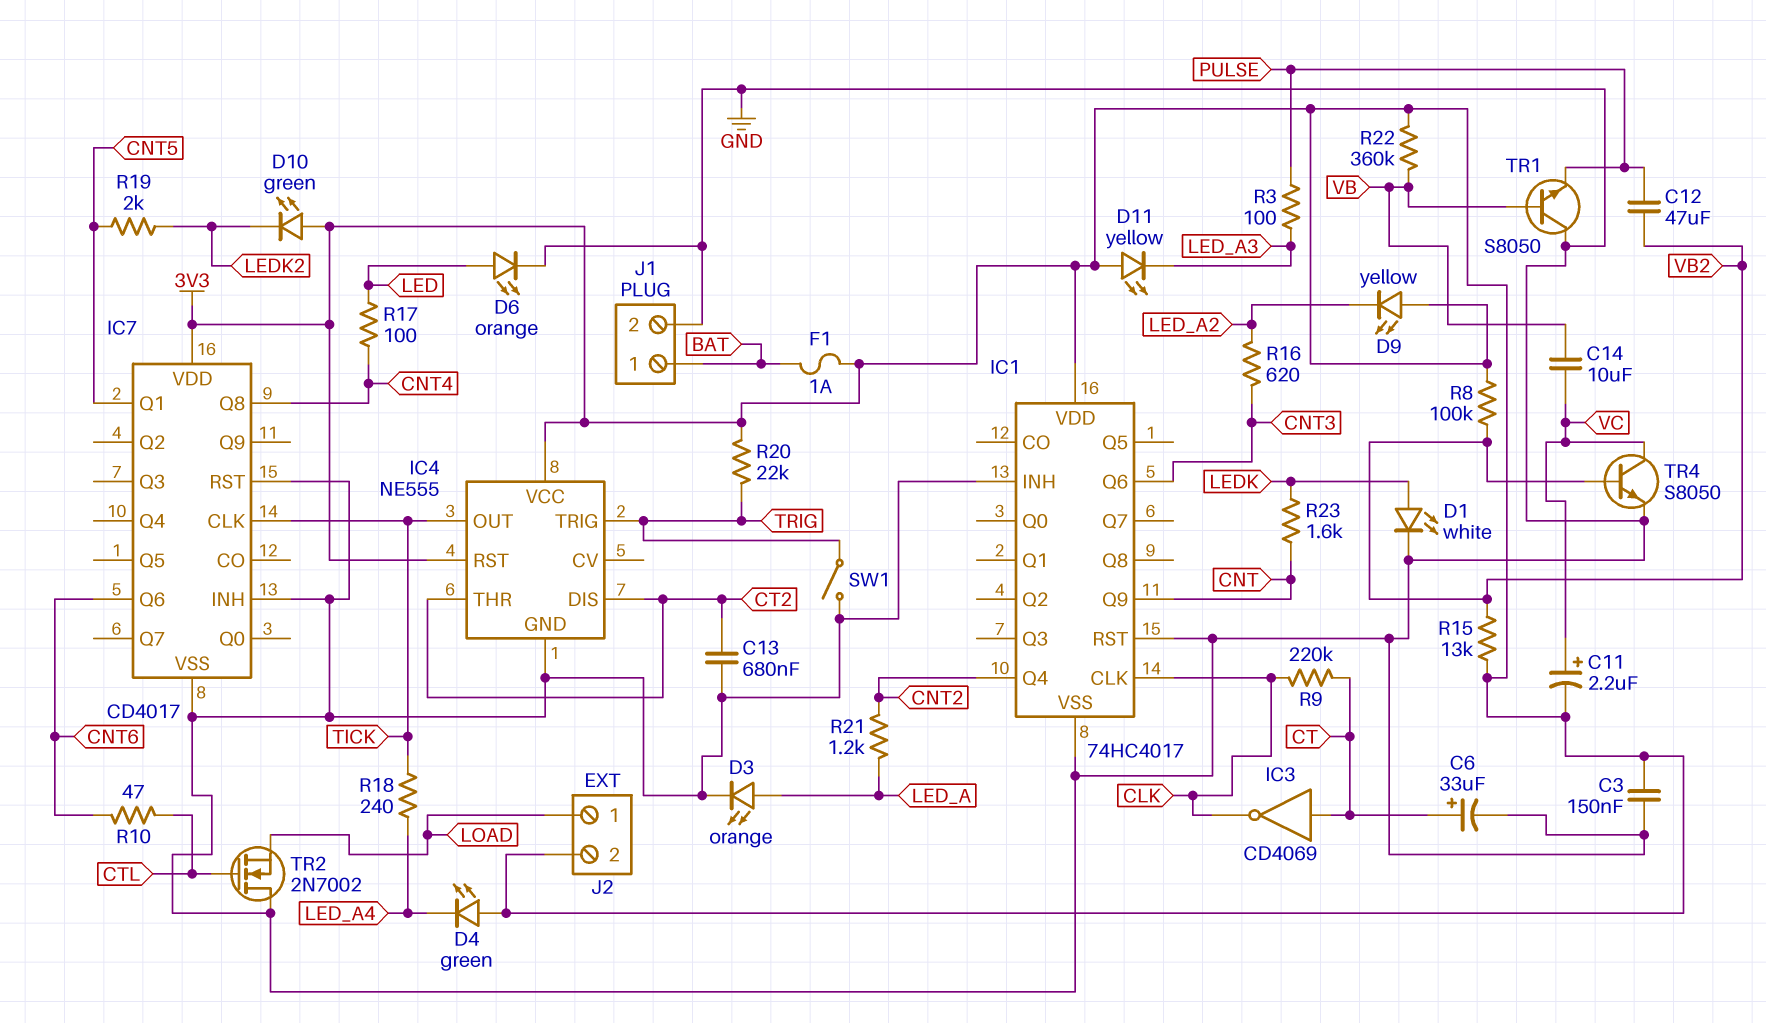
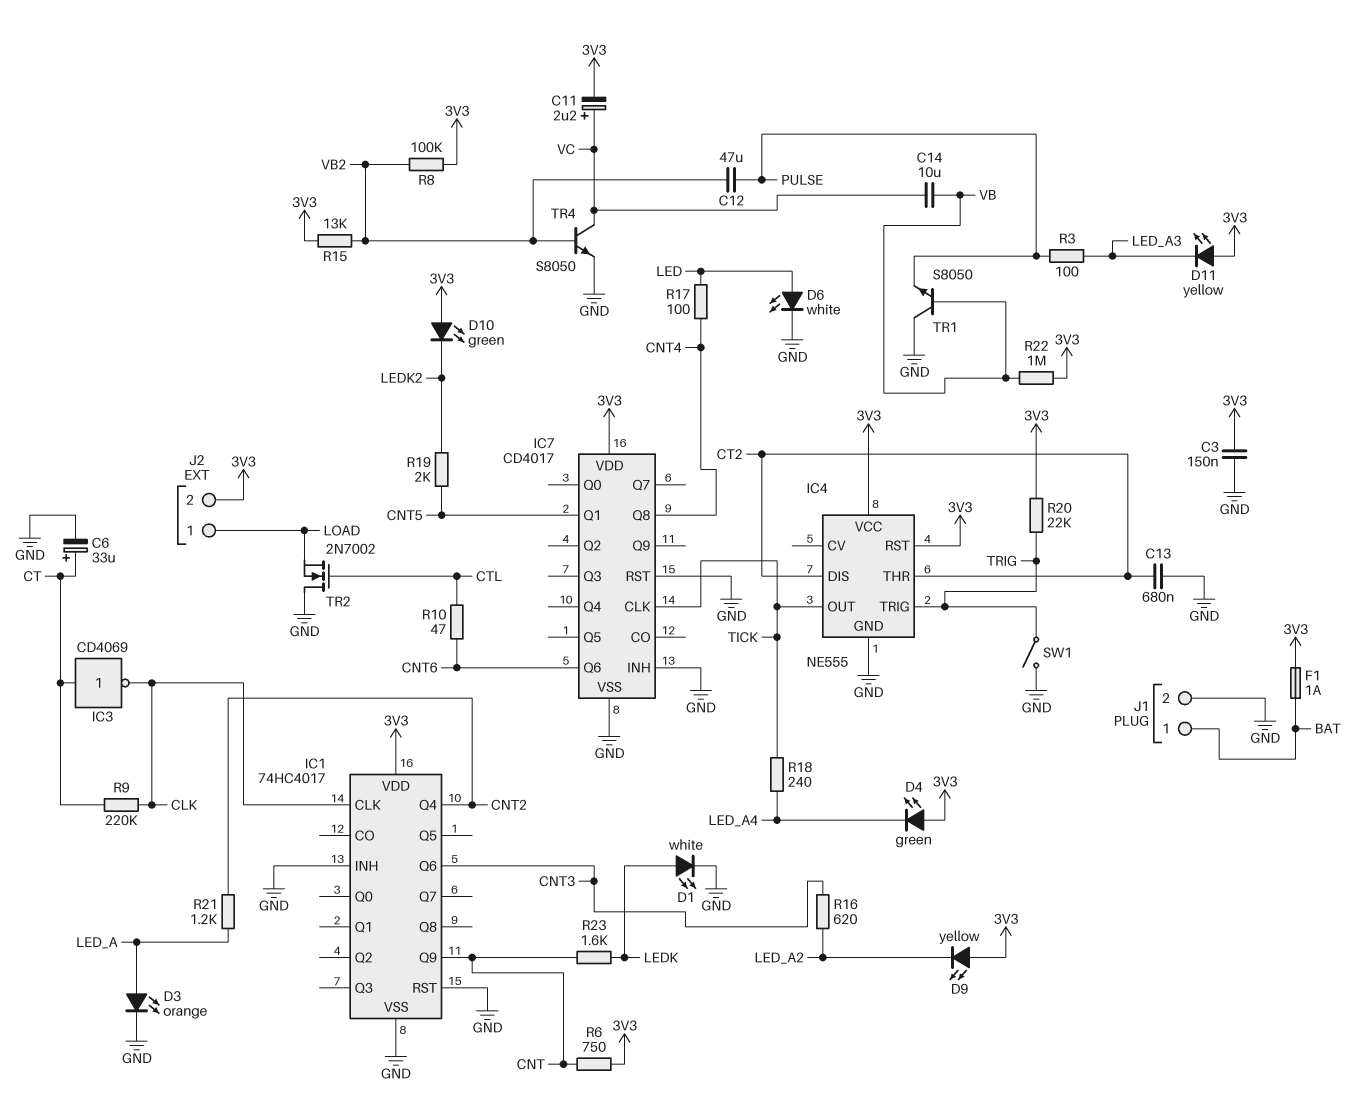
D6: LED orange (A LED, K GND) -> LED white (A LED, K GND)
R6: none -> 750 (3V3, CNT)
R22: 360k (3V3, VB) -> 1M (3V3, VB)

